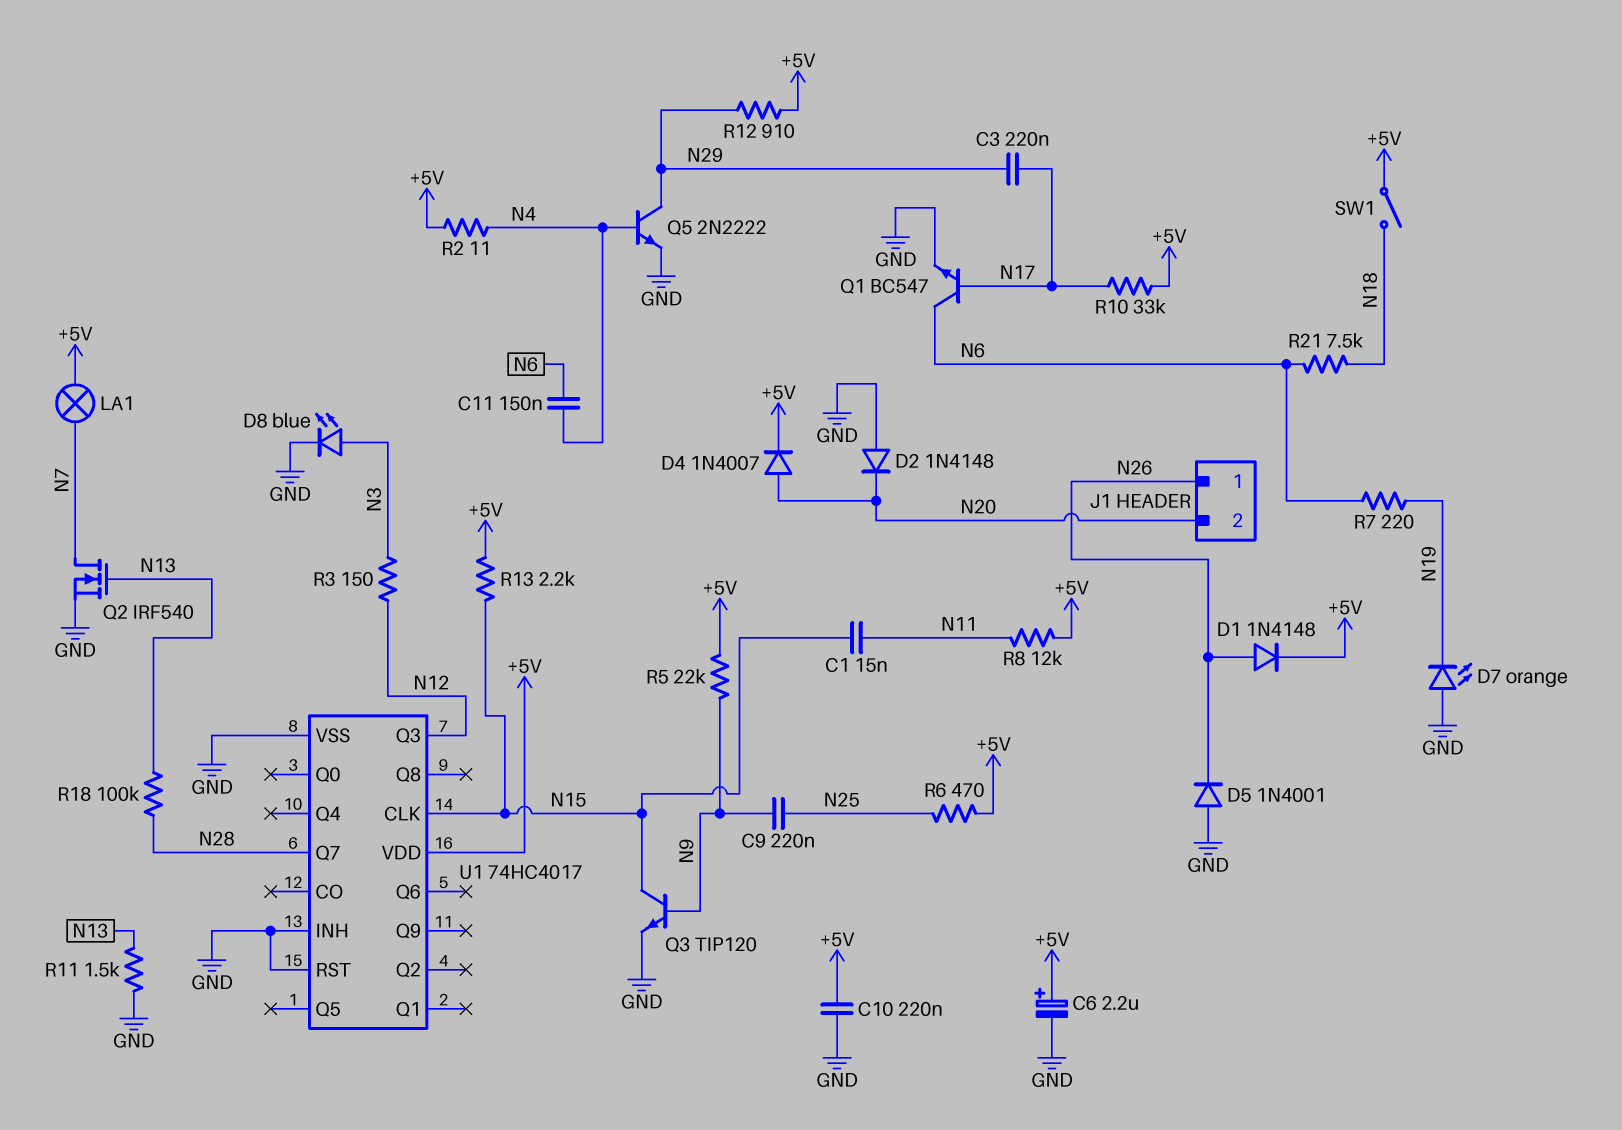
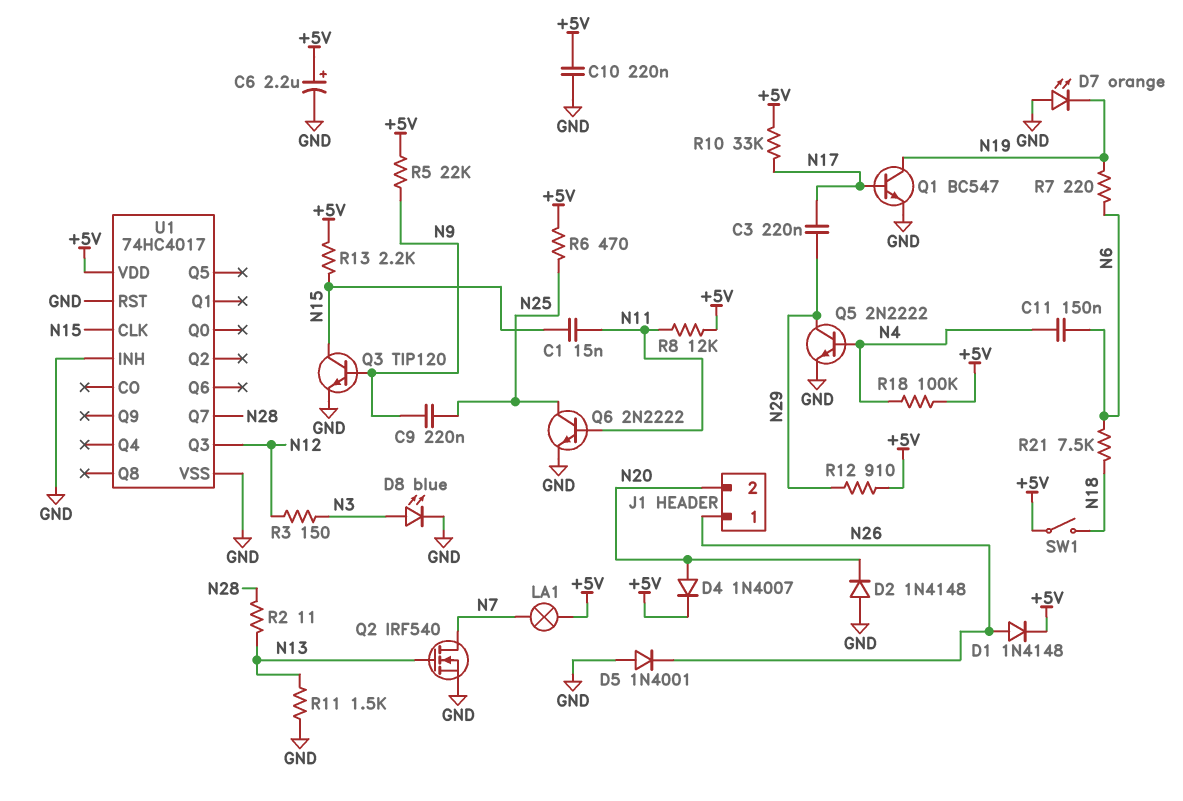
Q1: NPN BC547 (B N17, C N6, E GND) -> NPN BC547 (B N17, C N19, E GND)
Q6: none -> NPN 2N2222 (B N11, C N25, E GND)
R2: 11 (+5V, N4) -> 11 (N13, N28)
R18: 100k (N13, N28) -> 100k (+5V, N4)

